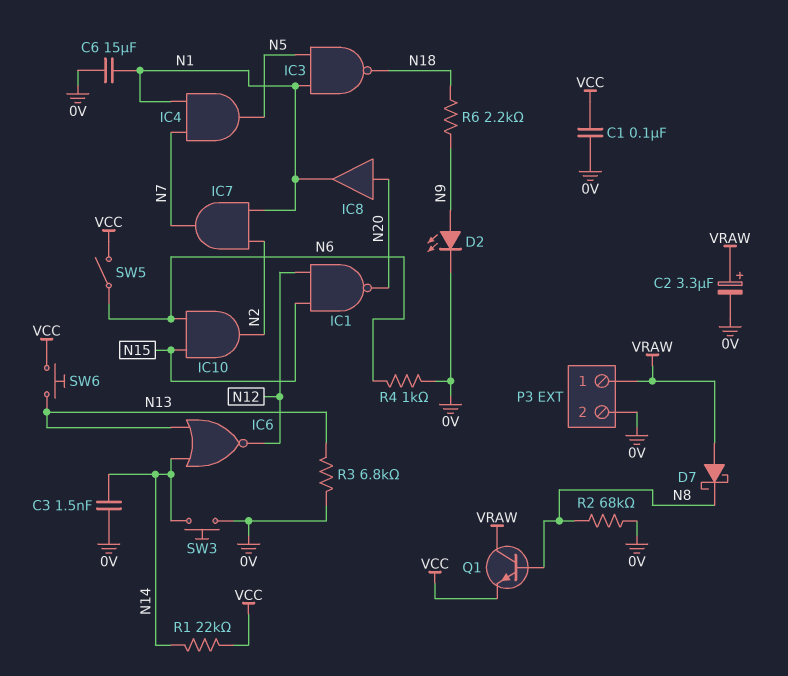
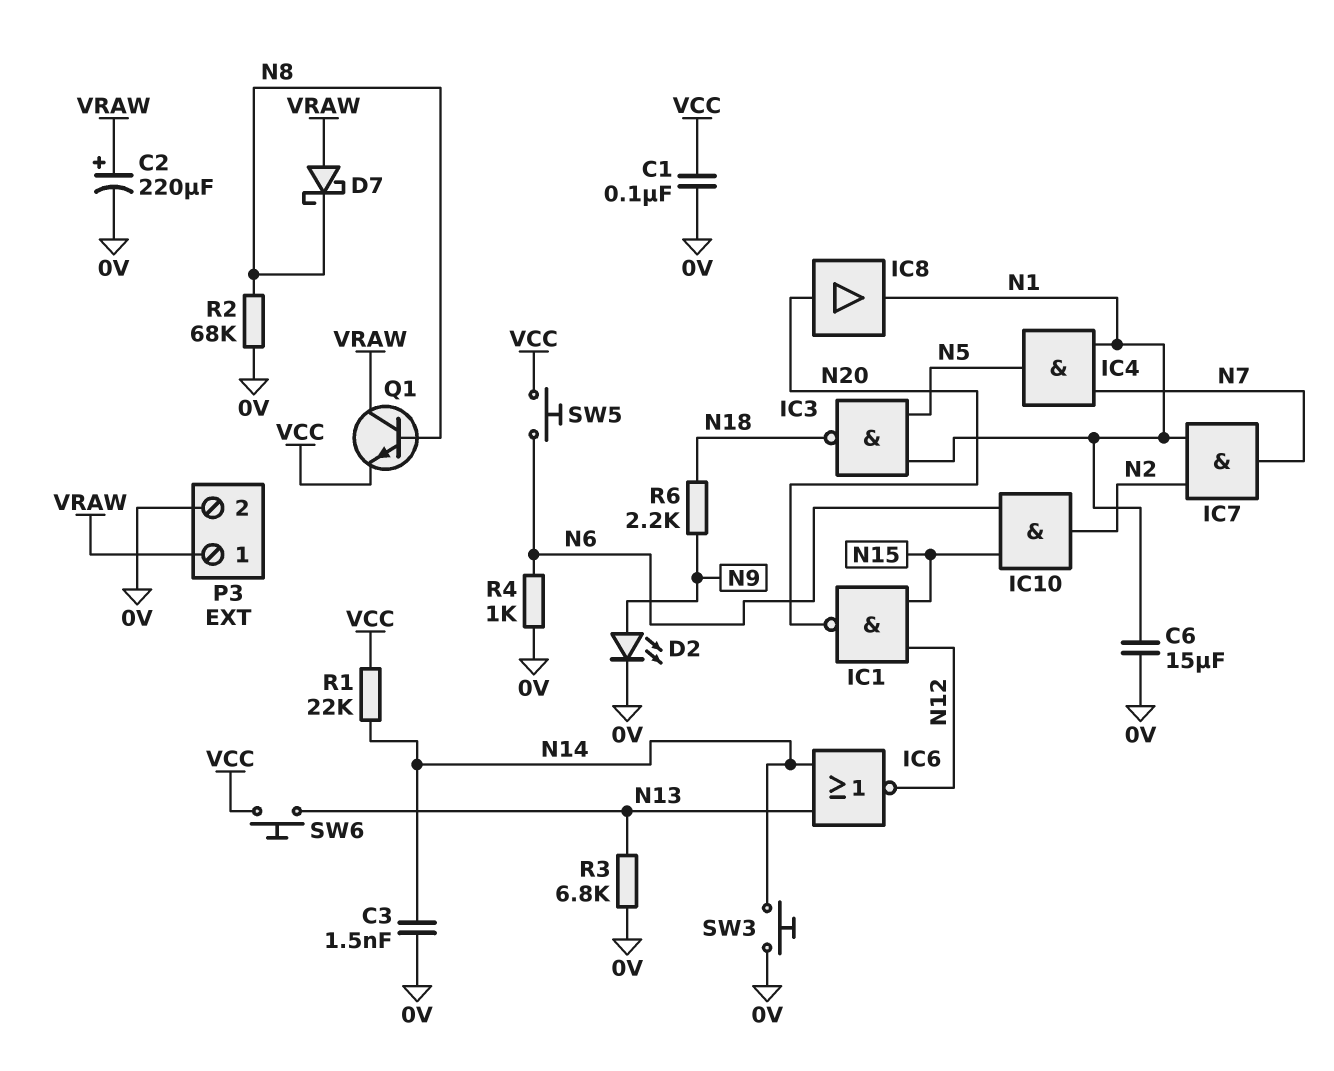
C2: 3.3uF (plus VRAW, minus 0V) -> 220uF (plus VRAW, minus 0V)
SW5: switch (N6, VCC) -> button (N6, VCC)

